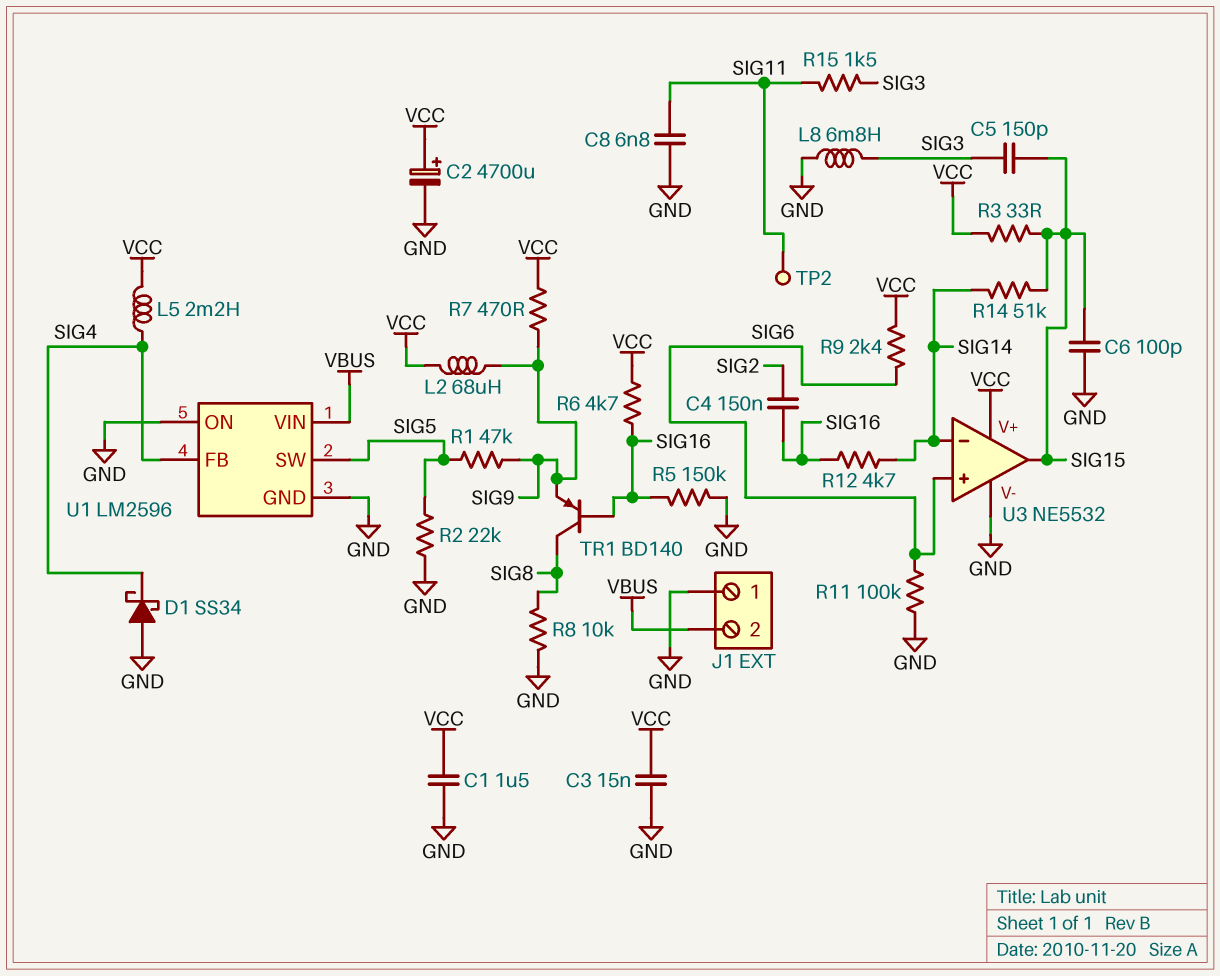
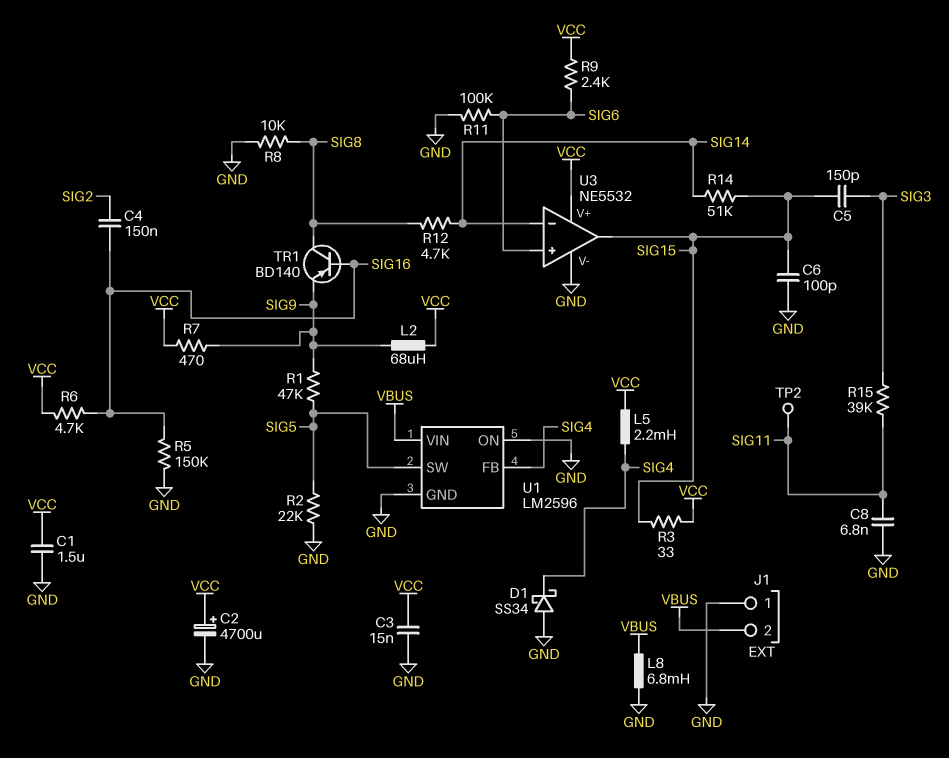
L8: 6.8mH (GND, SIG3) -> 6.8mH (GND, VBUS)
R12: 4.7k (SIG14, SIG16) -> 4.7k (SIG8, SIG14)
R15: 1.5k (SIG3, SIG11) -> 39k (SIG3, SIG11)

